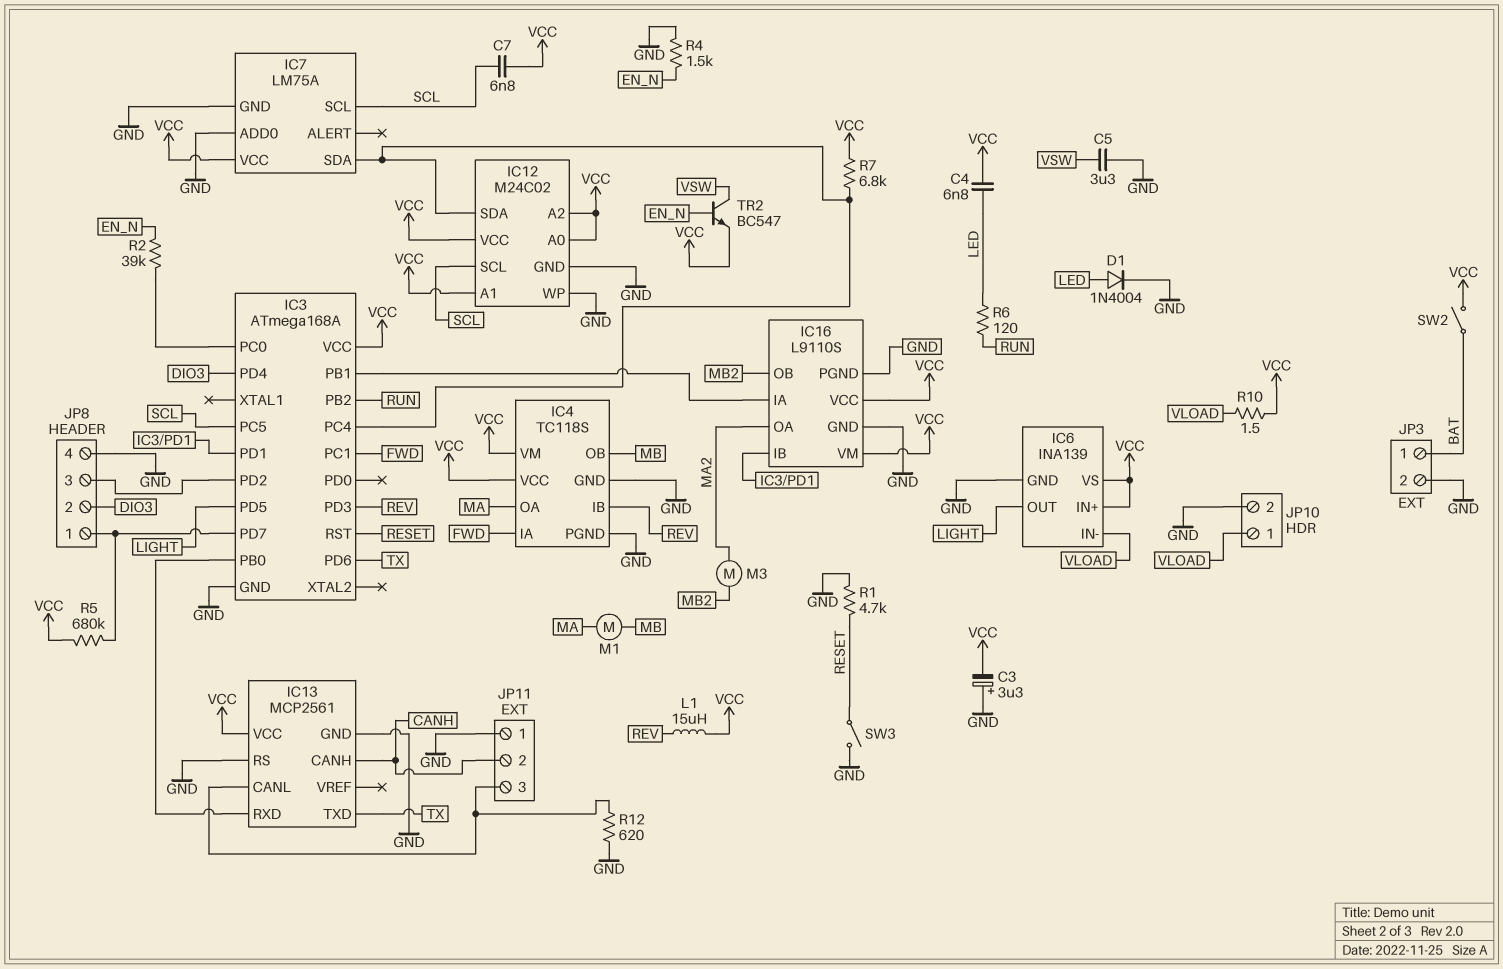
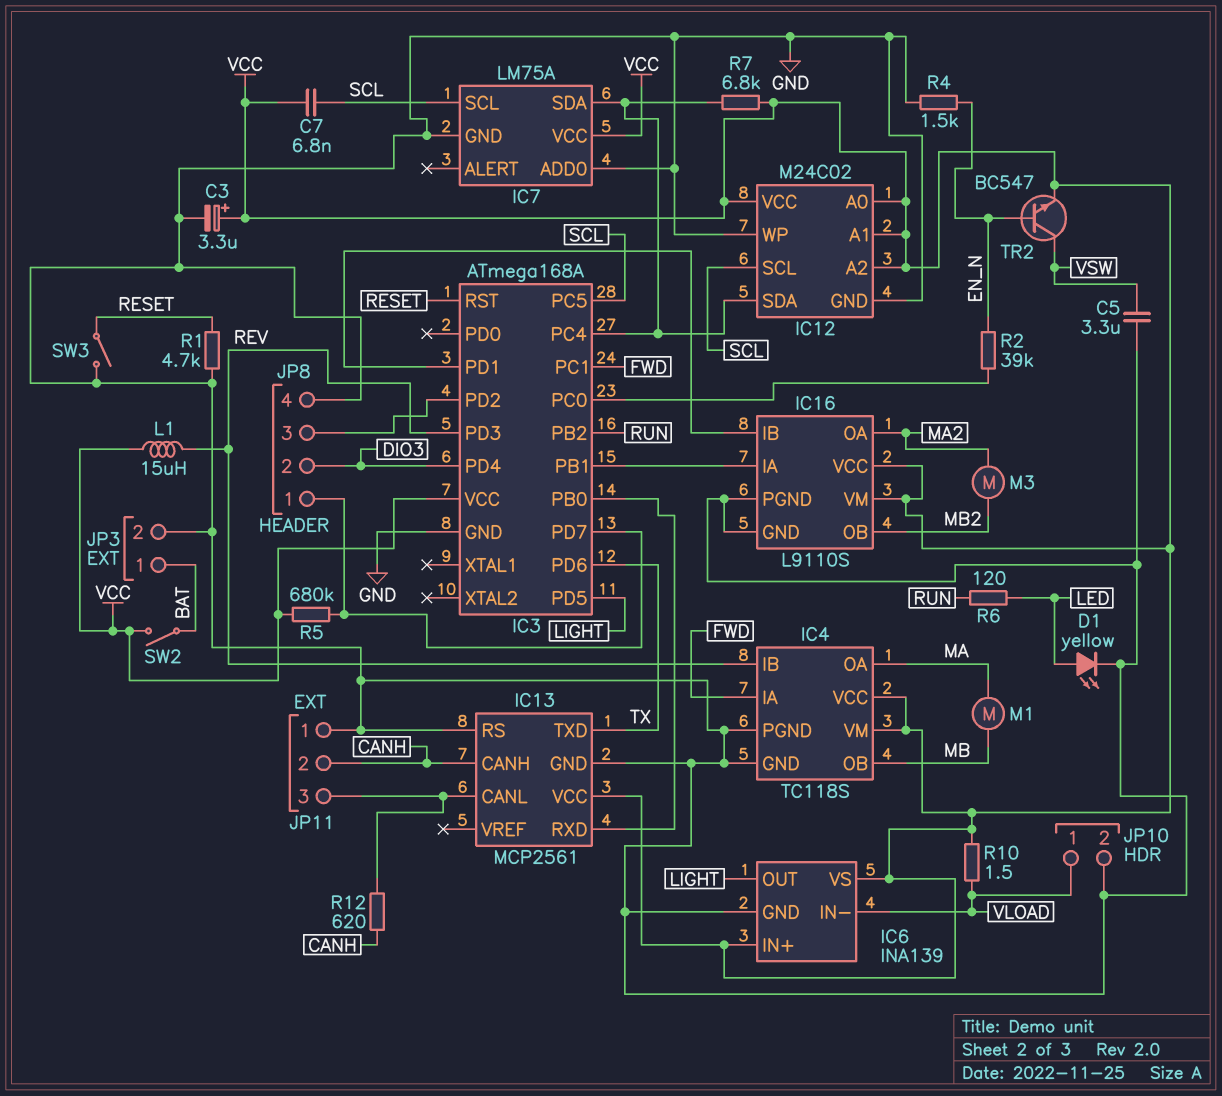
C3: 3.3uF (plus GND, minus VCC) -> 3.3uF (plus VCC, minus GND)
C4: 6.8nF (LED, VCC) -> none
D1: diode 1N4004 (A LED, K GND) -> LED yellow (A LED, K GND)
R12: 620 (GND, IC13/CANL) -> 620 (CANH, IC13/CANL)

